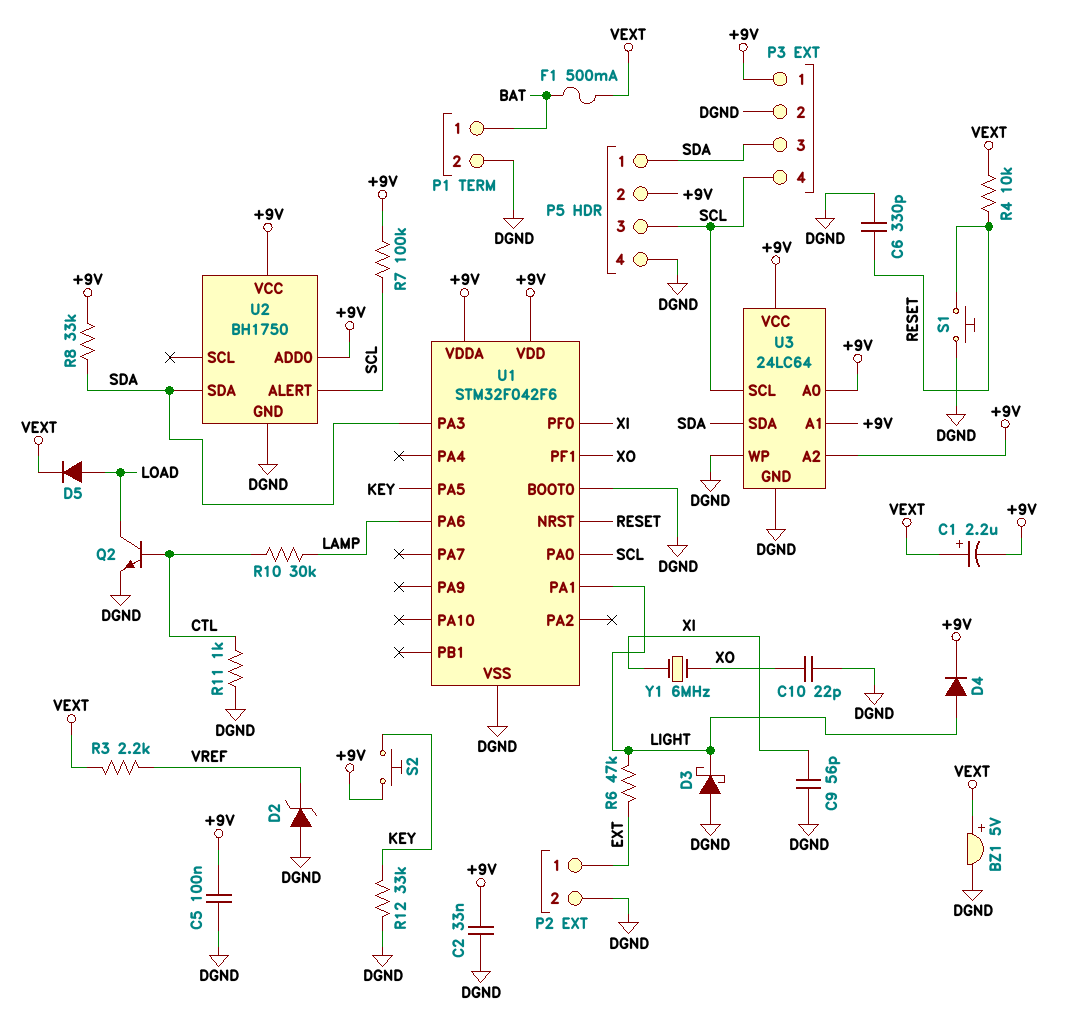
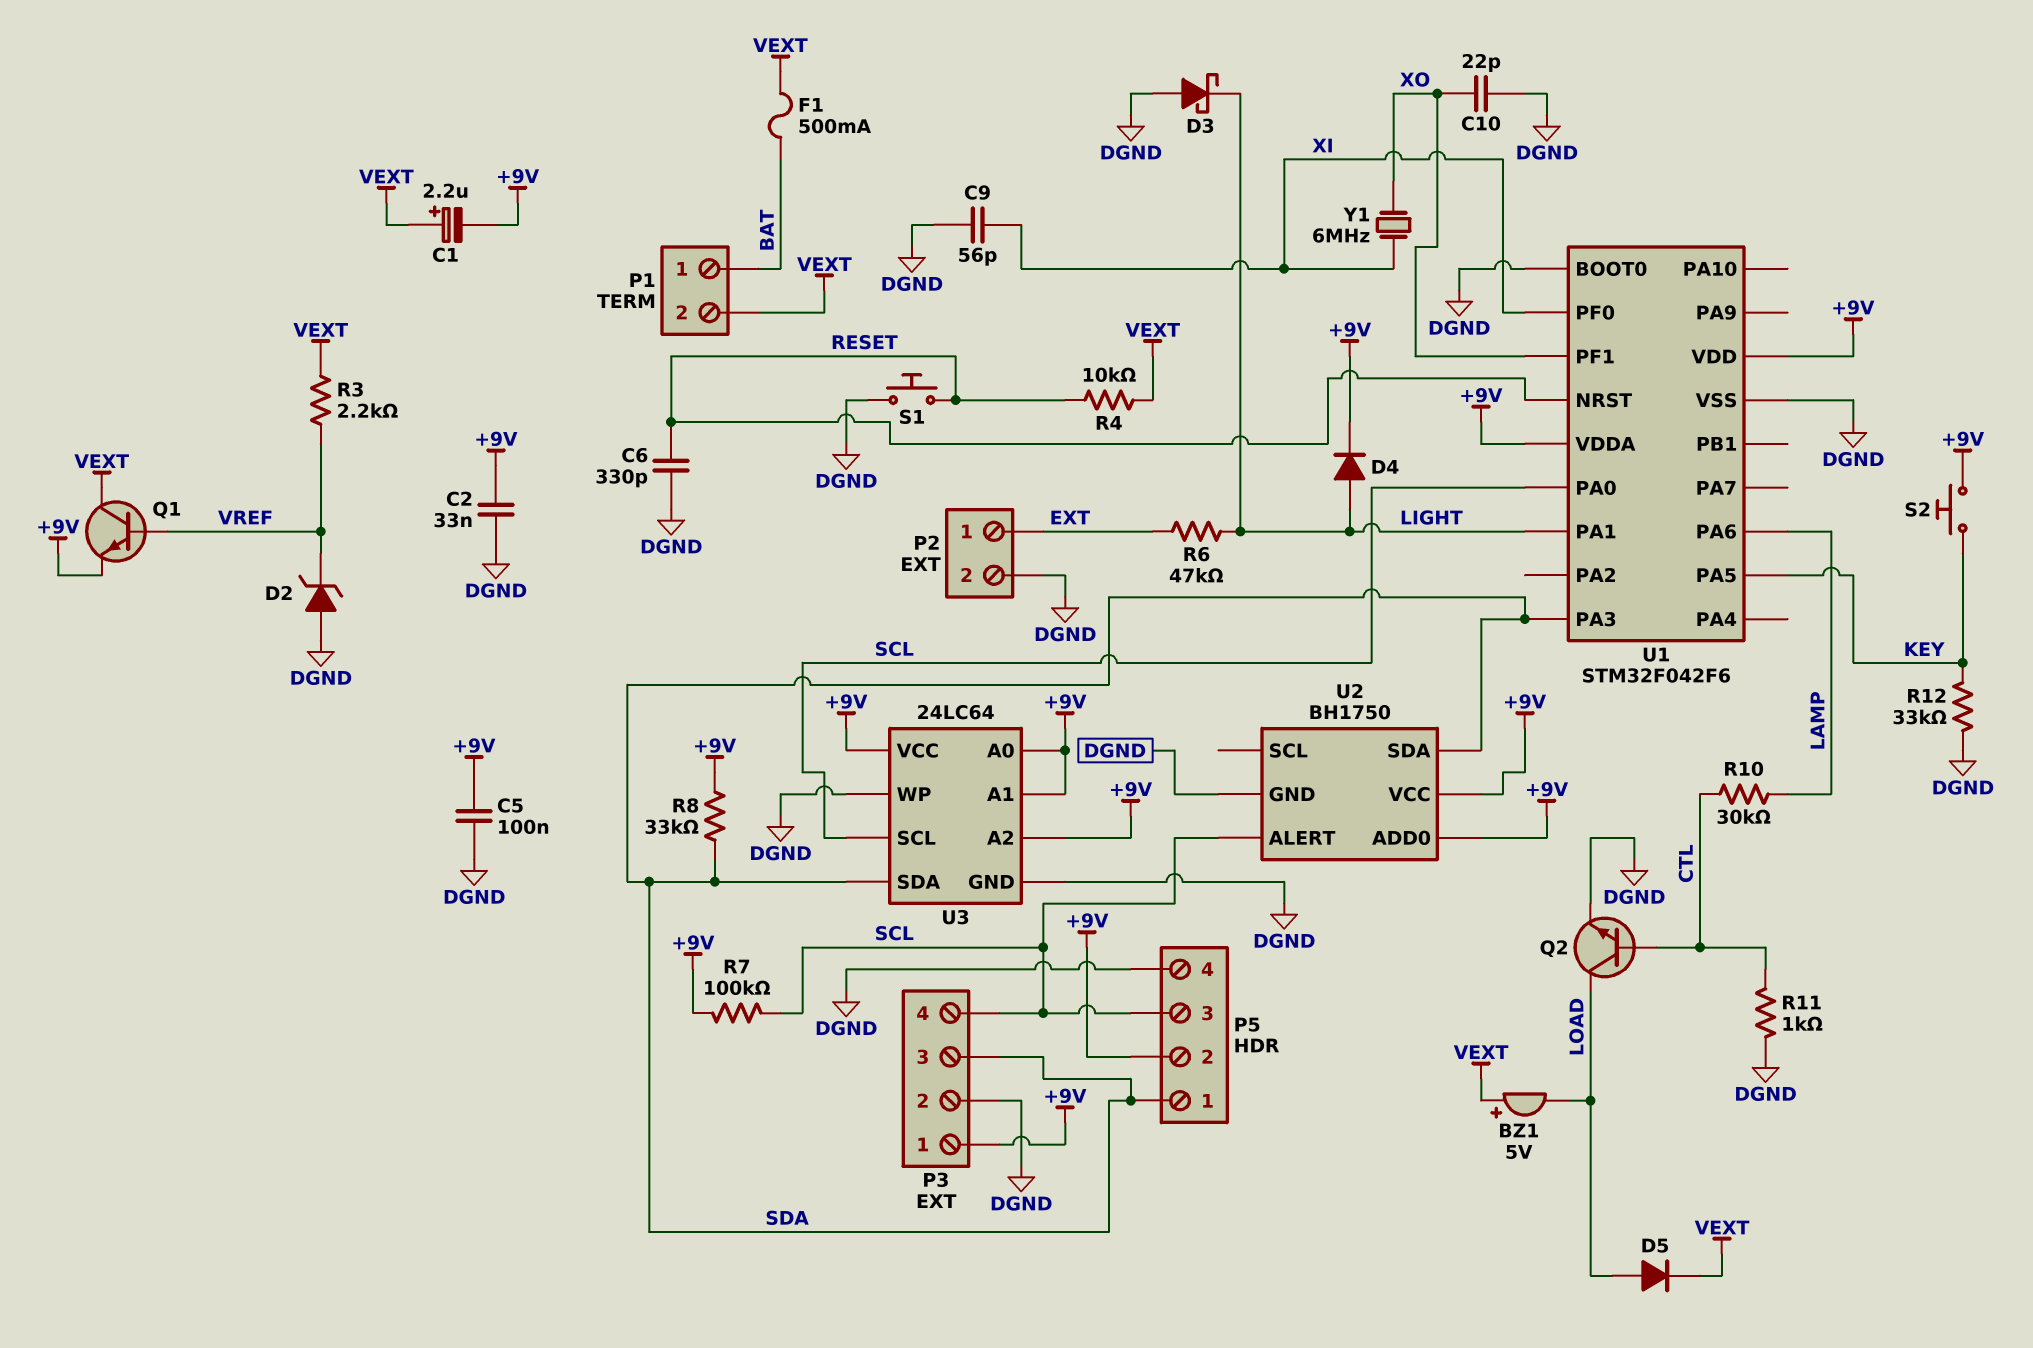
BZ1: buzzer 5V (plus VEXT, minus DGND) -> buzzer 5V (plus VEXT, minus LOAD)
P1 pin 2: DGND -> VEXT
Q1: none -> NPN (B VREF, C VEXT, E +9V)

